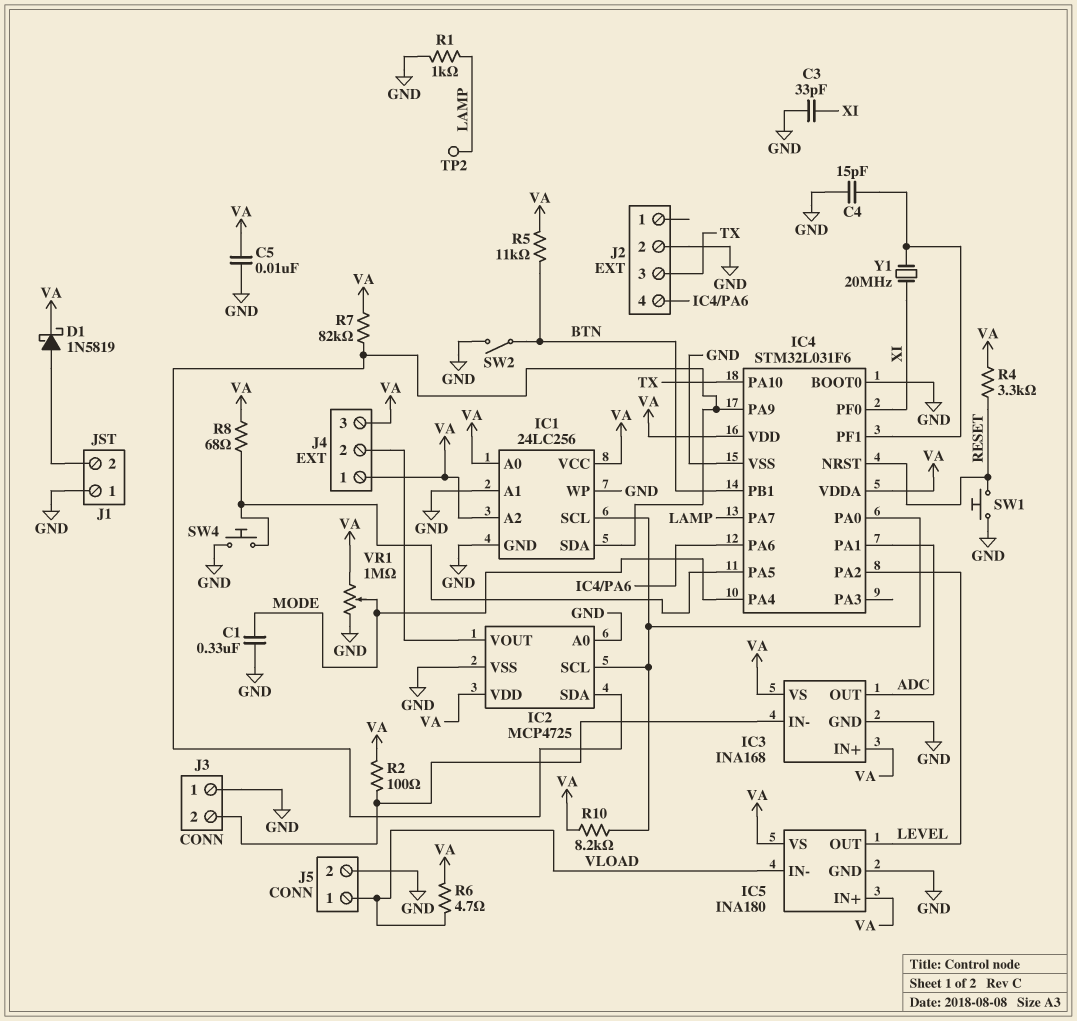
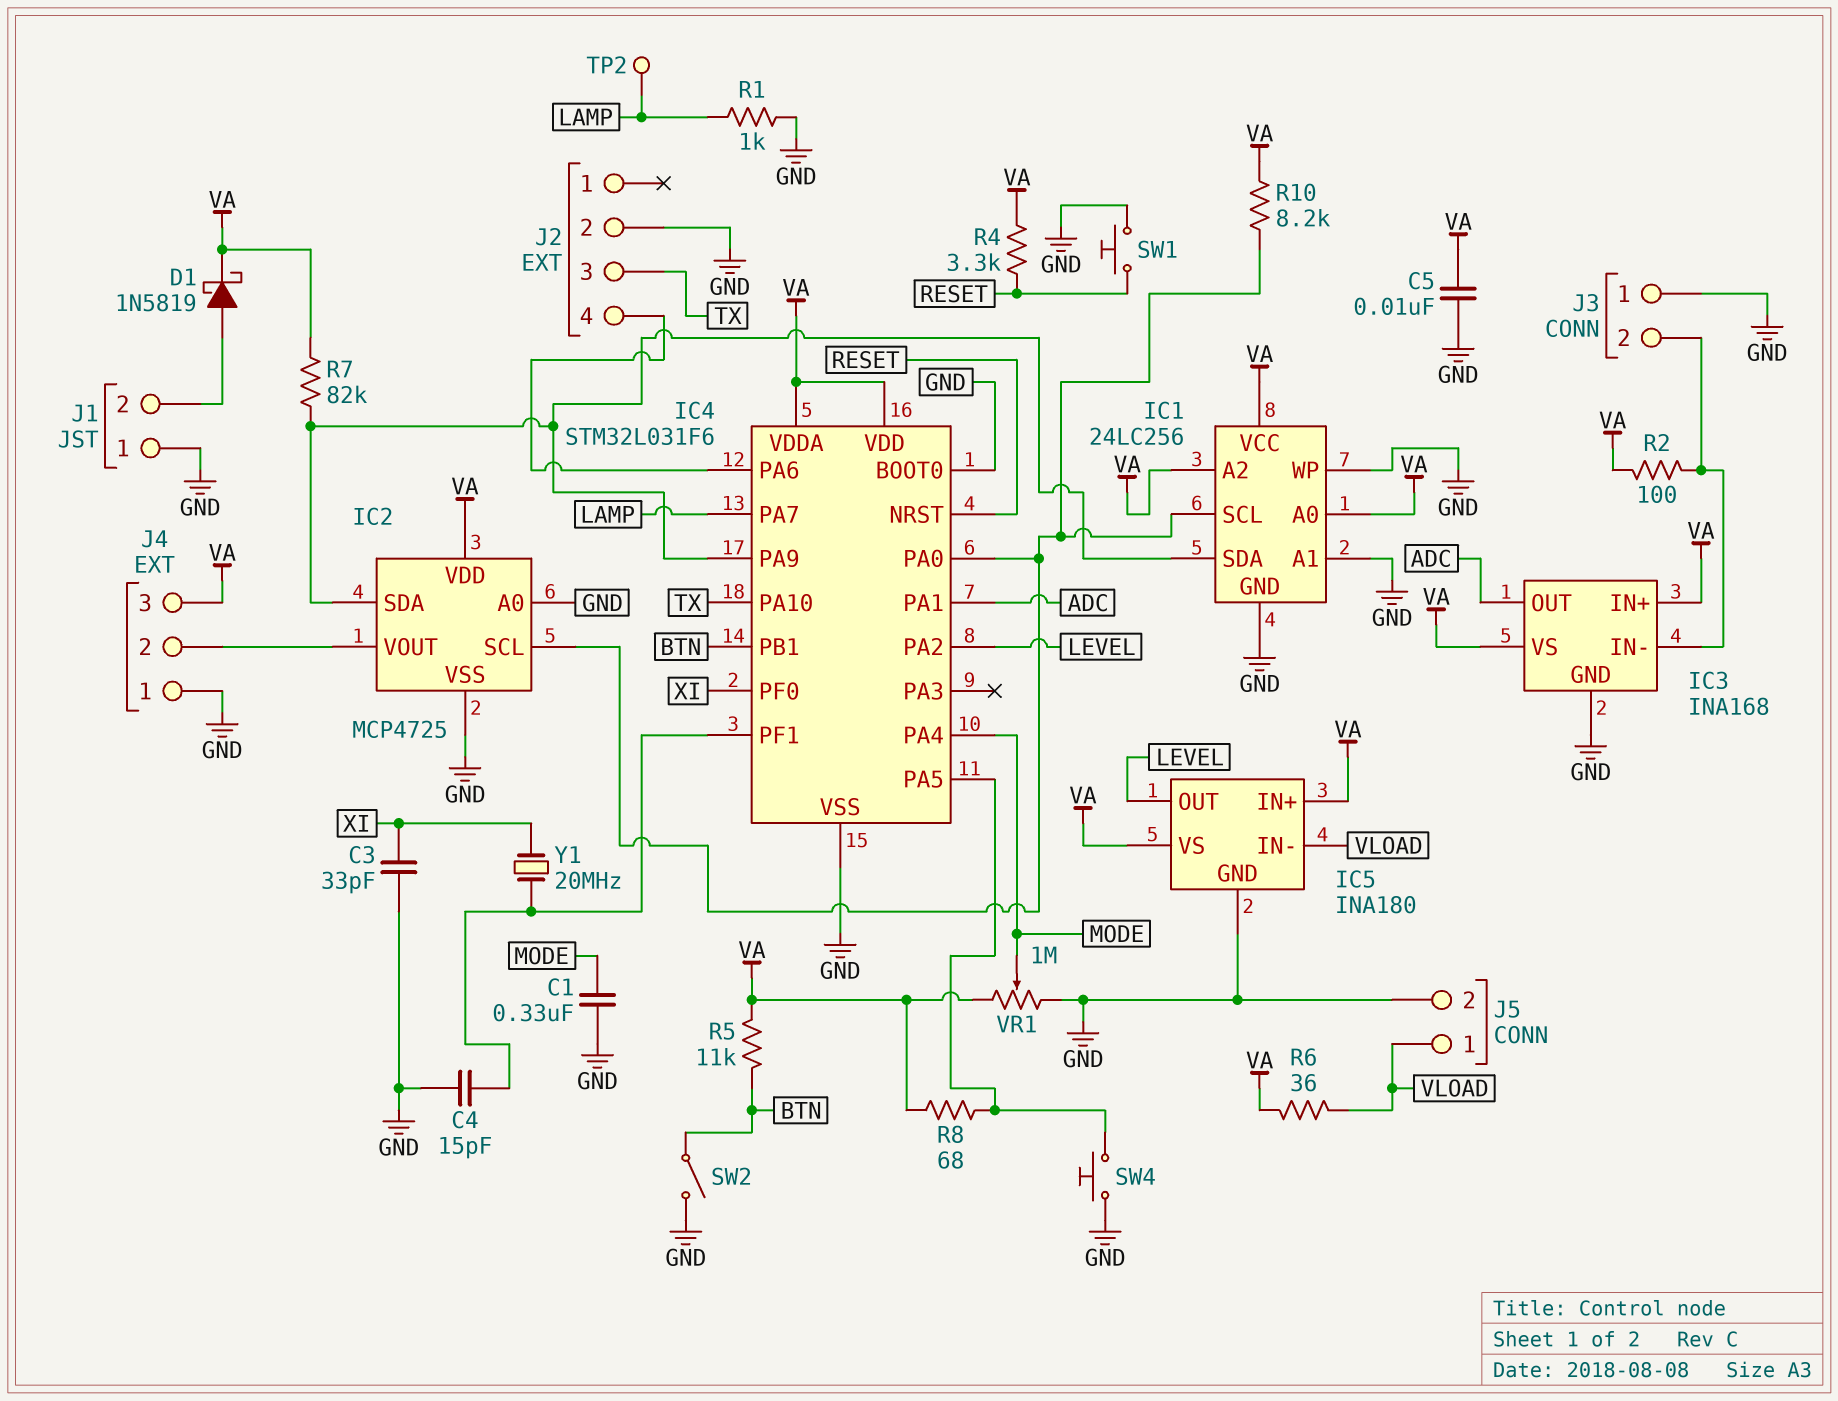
J4 pin 1: VA -> GND
R6: 4.7 (VA, VLOAD) -> 36 (VA, VLOAD)

